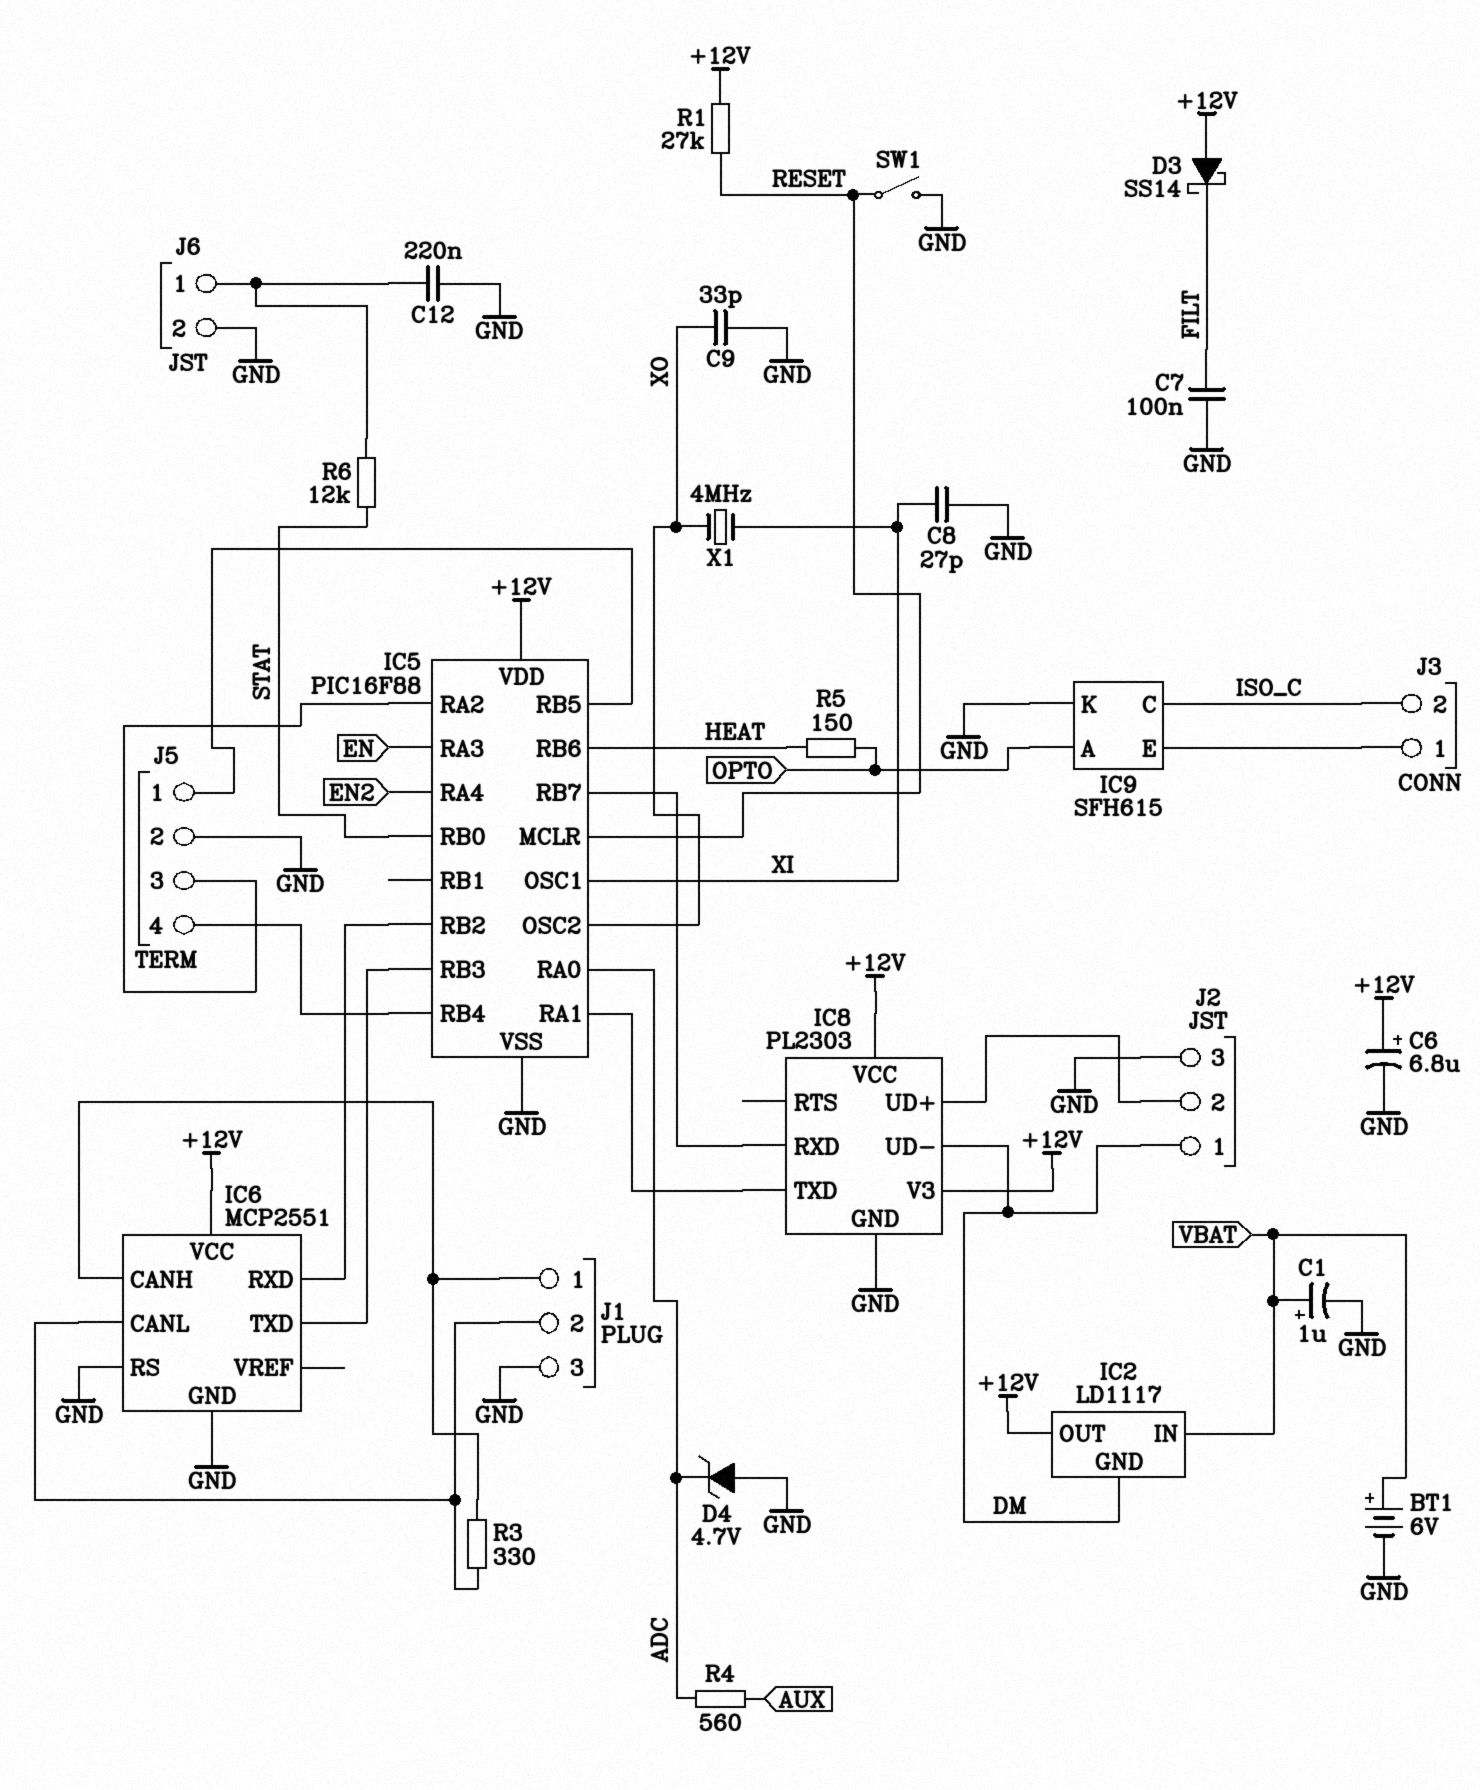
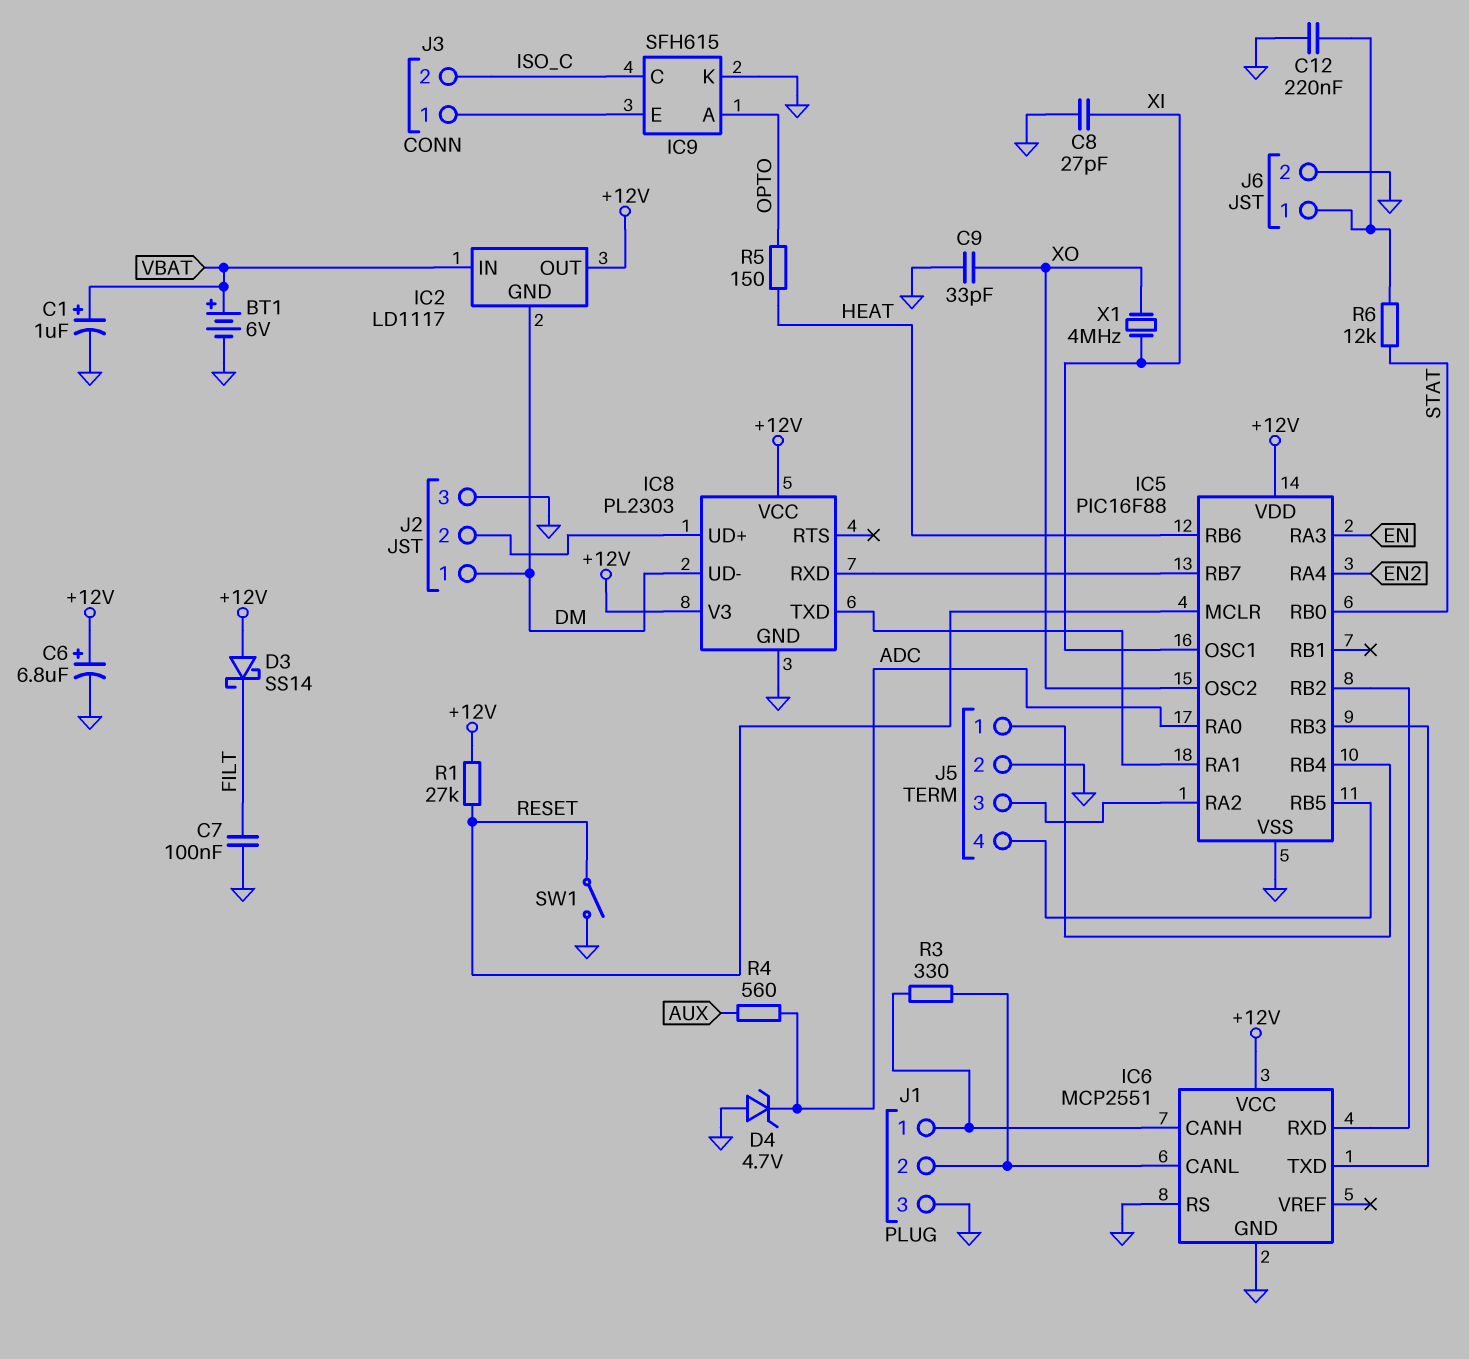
J5 pin 1: IC5/RB5 -> IC5/RB4
J5 pin 4: IC5/RB4 -> IC5/RB5

